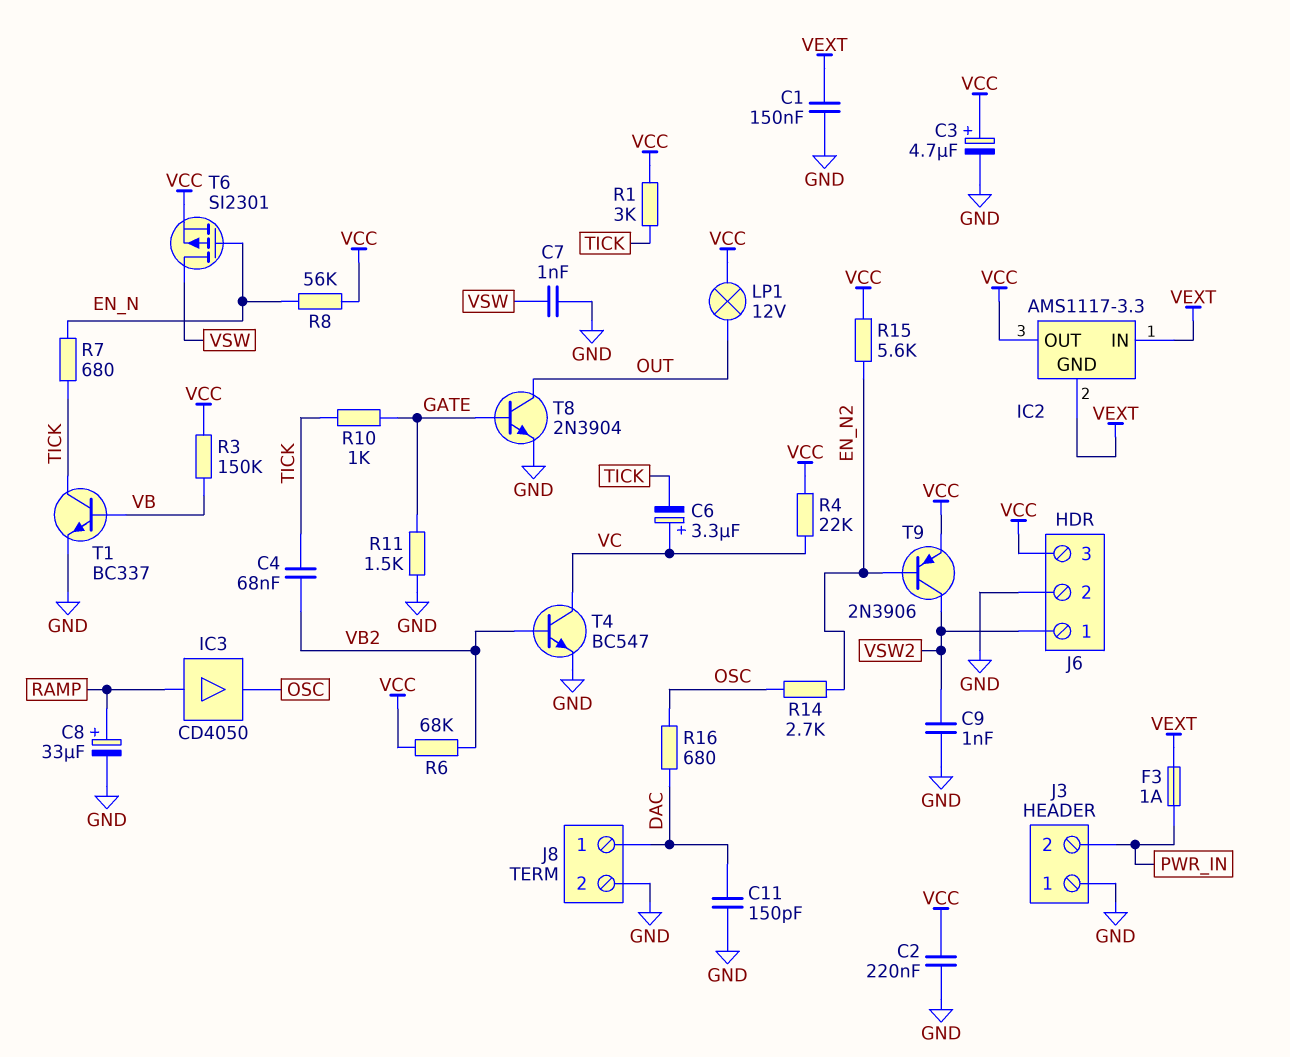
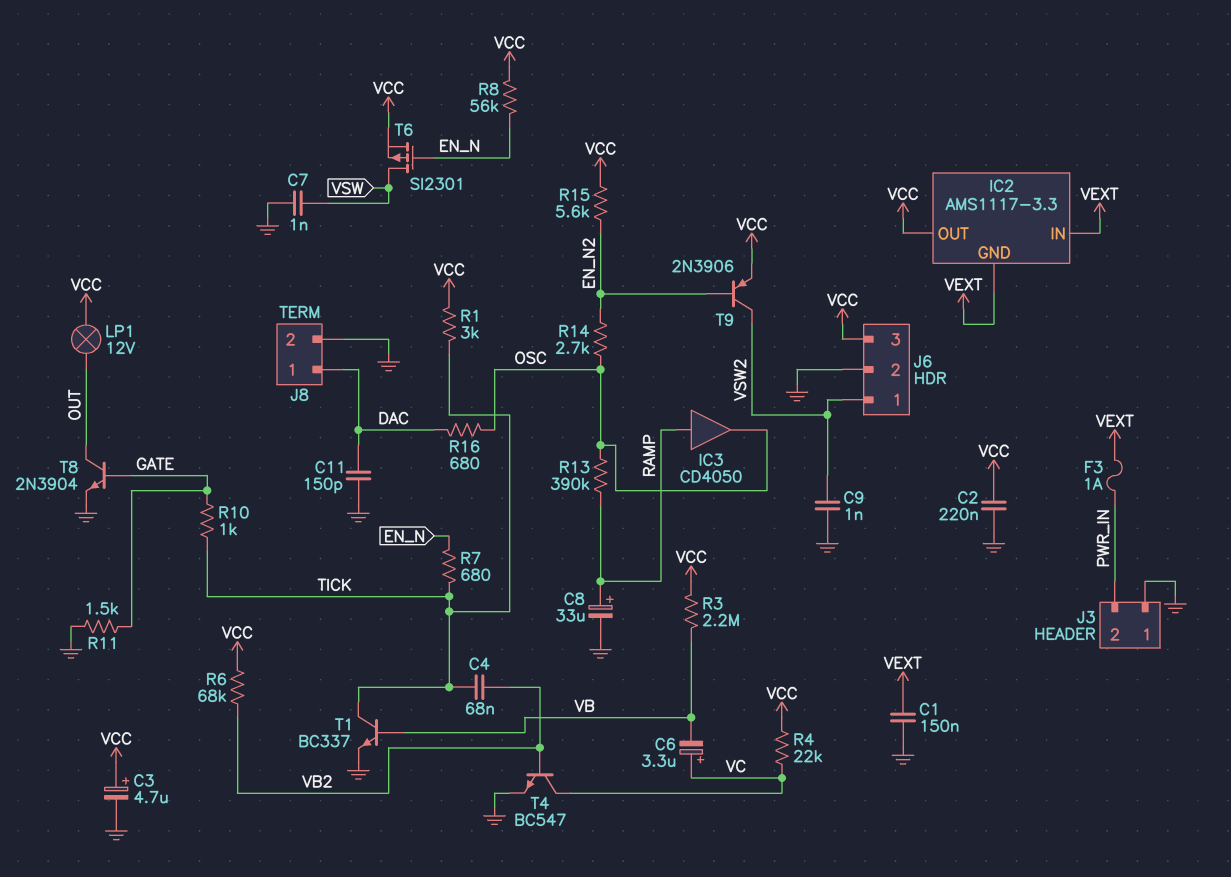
C6: 3.3uF (plus VC, minus TICK) -> 3.3uF (plus VC, minus VB)
R3: 150k (VB, VCC) -> 2.2M (VB, VCC)
R13: none -> 390k (OSC, RAMP)

